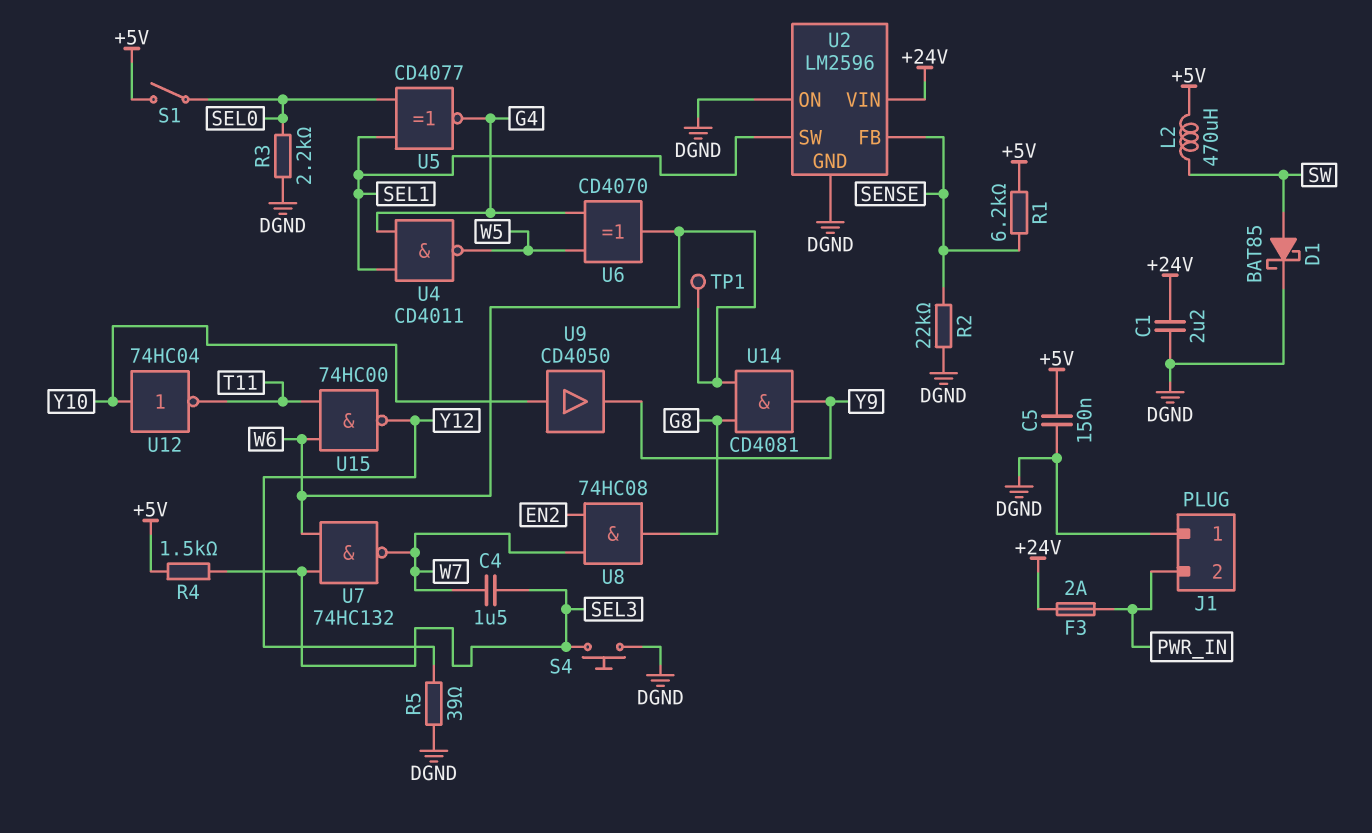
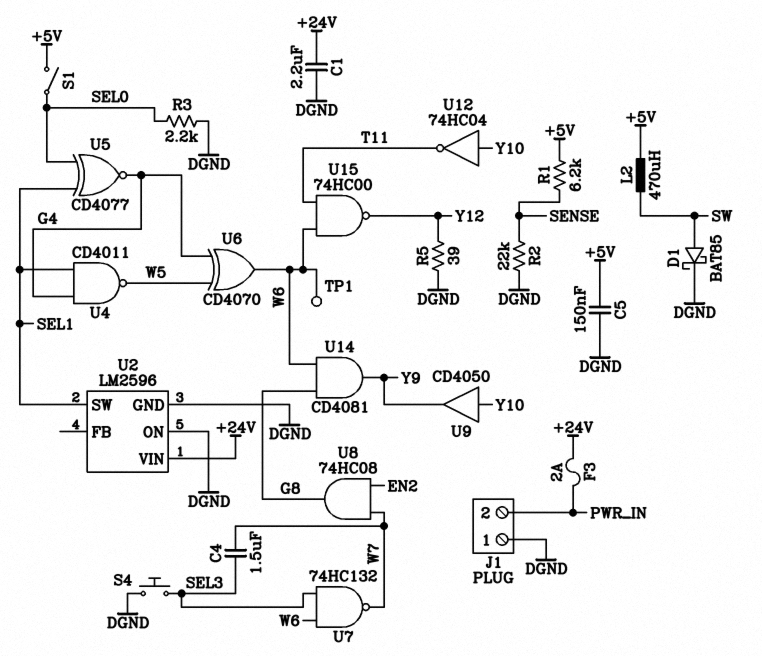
R4: 1.5k (+5V, SEL3) -> none
U2 pin FB: SENSE -> none

